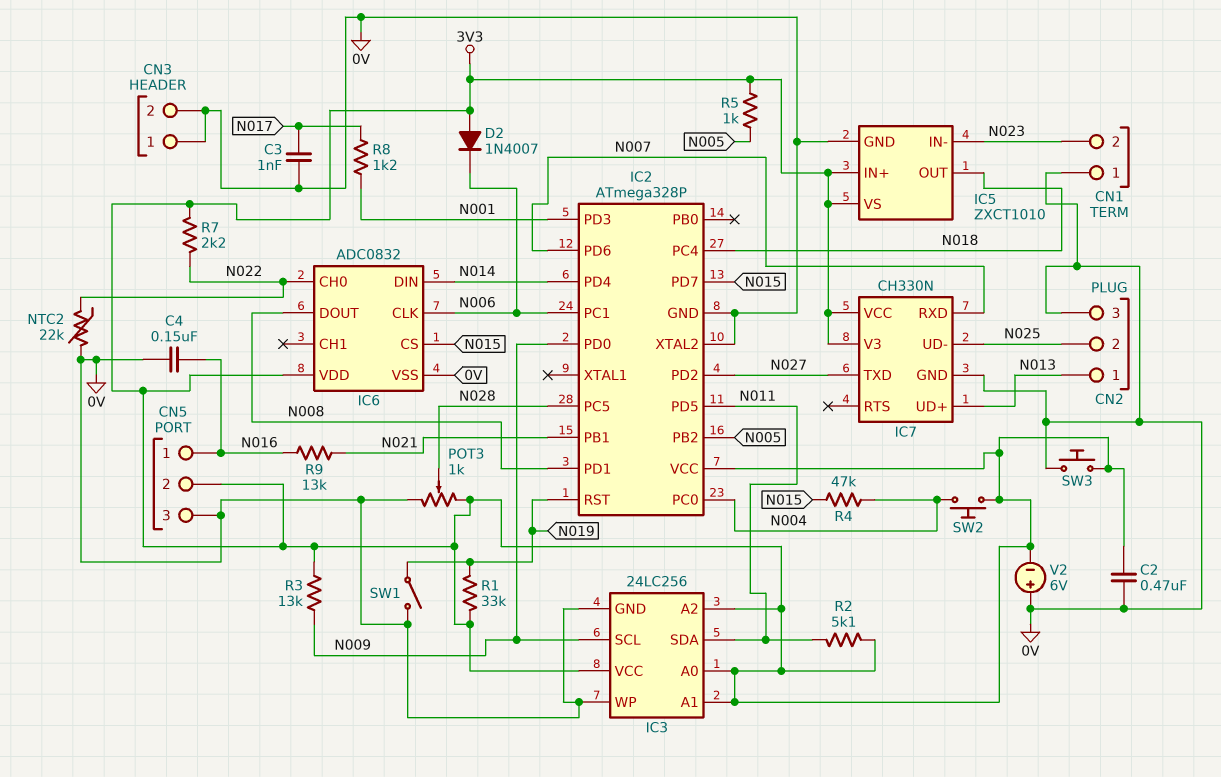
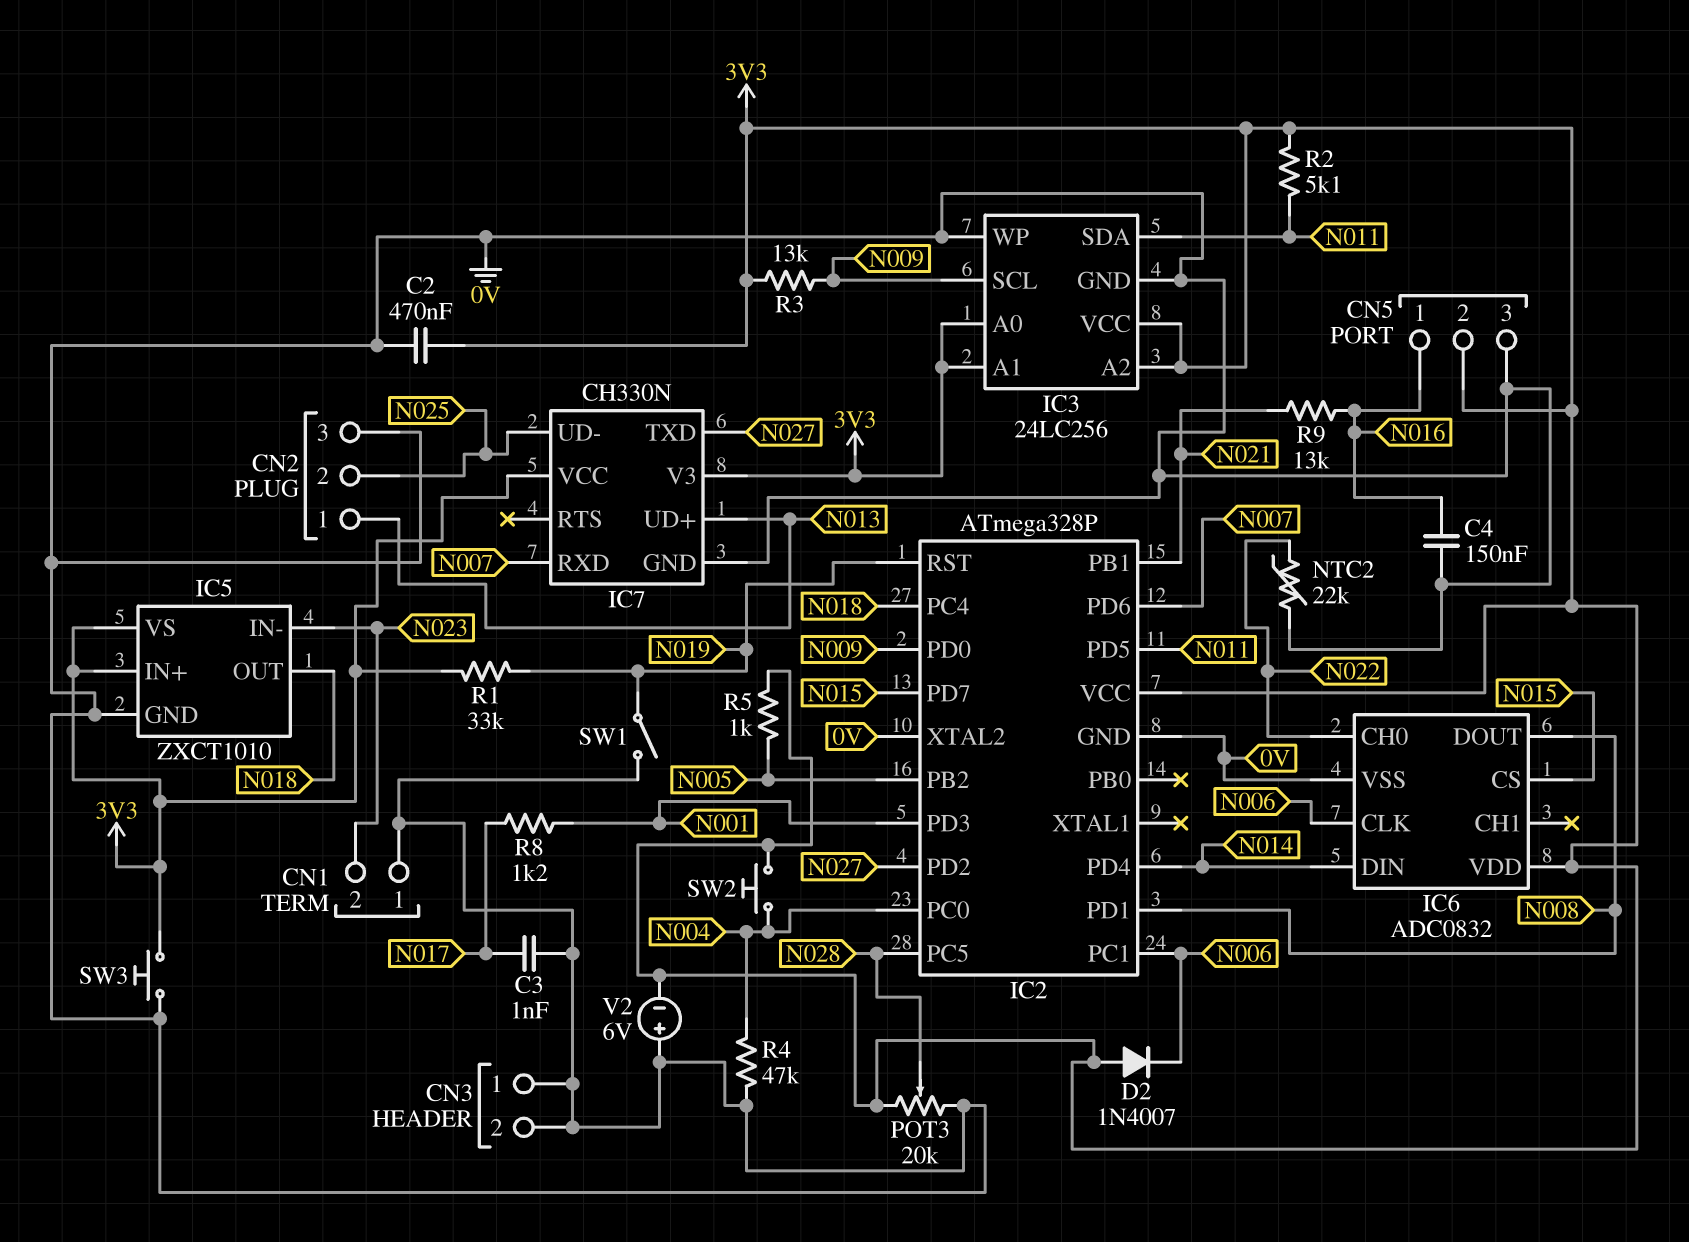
POT3: 1k (0V, 3V3, wiper N028) -> 20k (0V, 3V3, wiper N028)
R4: 47k (N004, N015) -> 47k (0V, N004)
R7: 2.2k (3V3, N022) -> none

